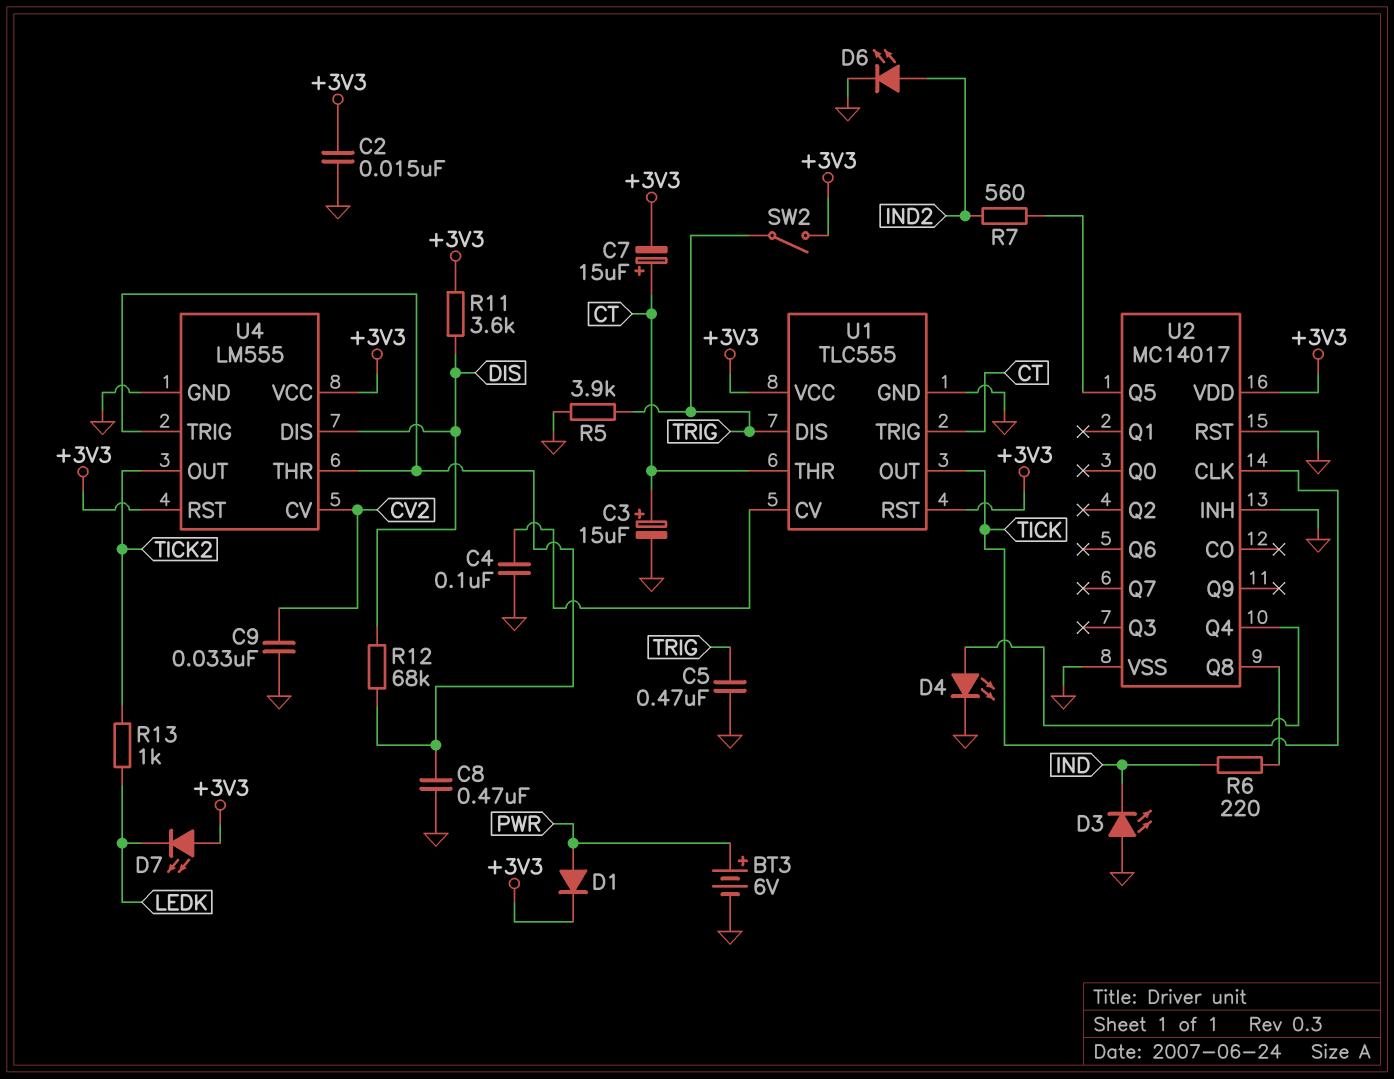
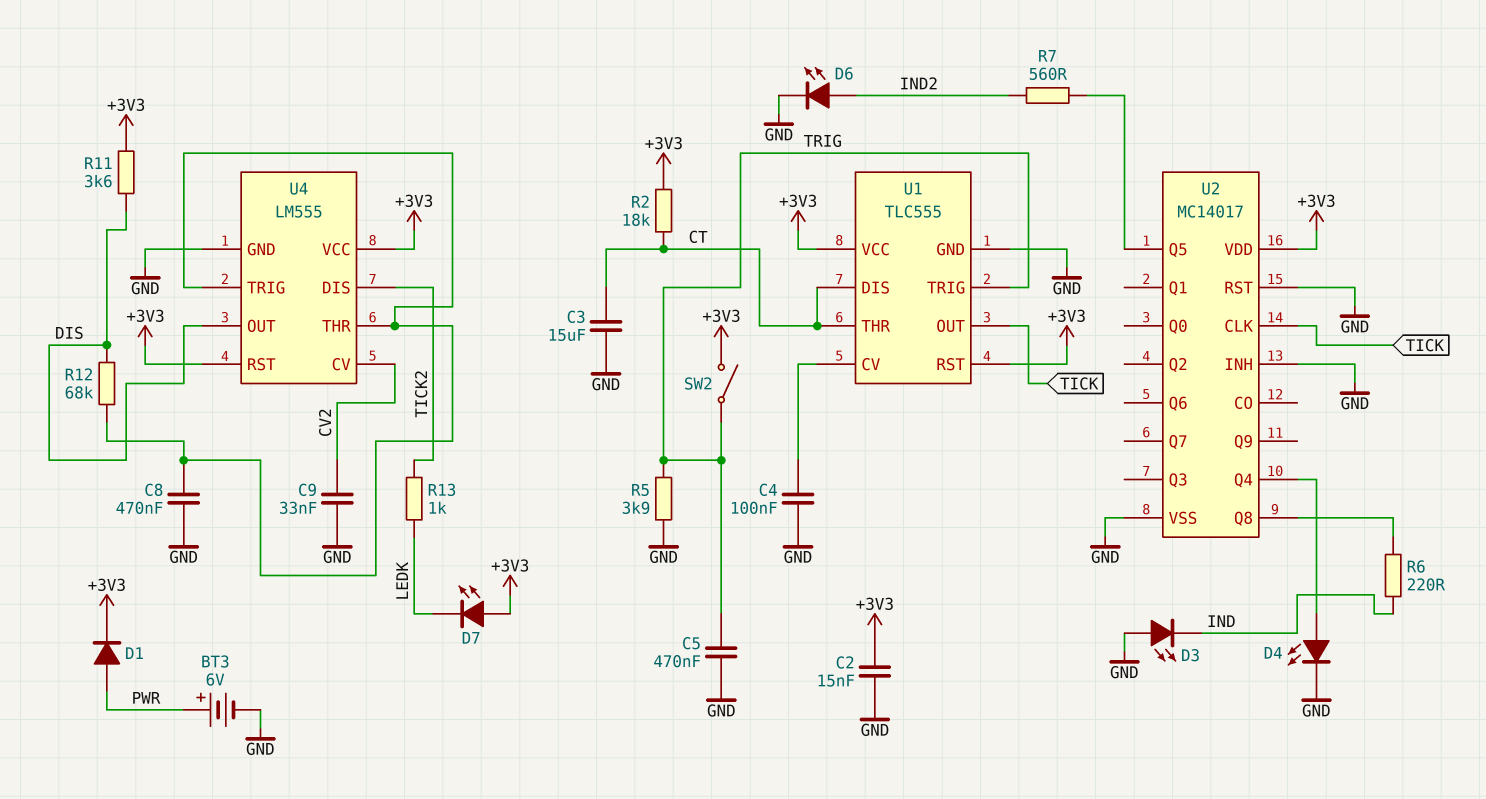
C3: 15uF (plus CT, minus GND) -> 15uF (CT, GND)
C7: 15uF (plus CT, minus +3V3) -> none
R2: none -> 18k (+3V3, CT)
U1 pin DIS: TRIG -> CT
U1 pin TRIG: CT -> TRIG
U4 pin DIS: DIS -> TICK2
U4 pin OUT: TICK2 -> DIS

